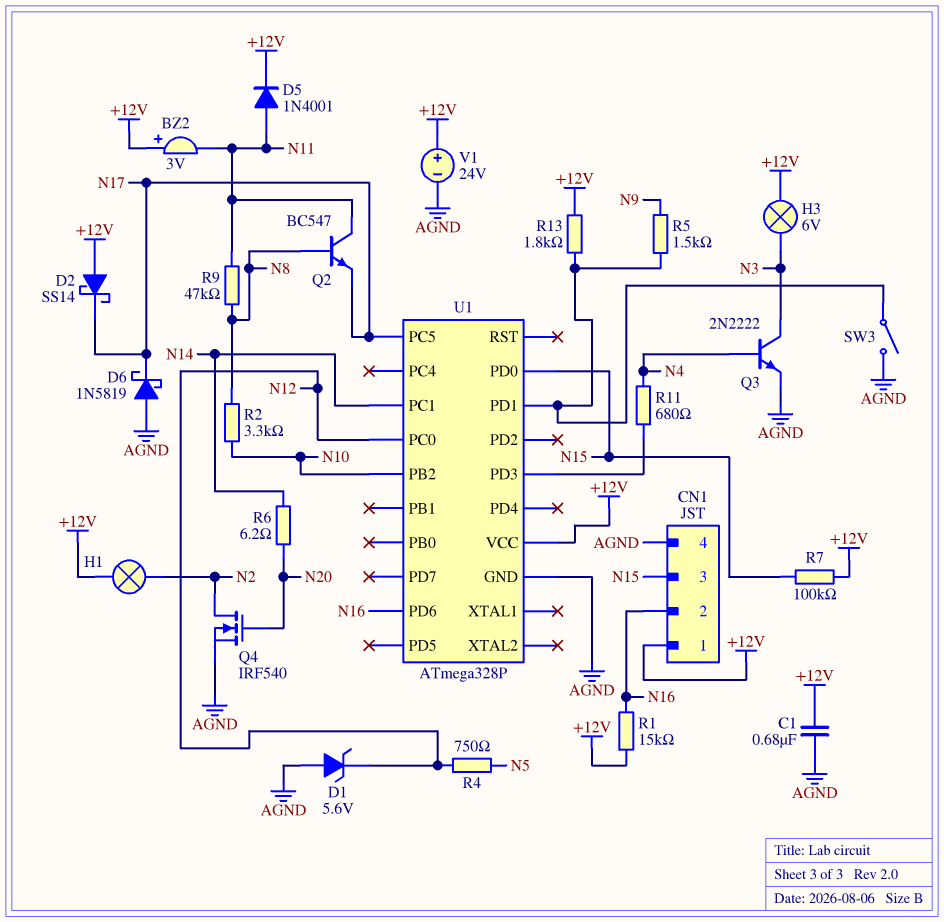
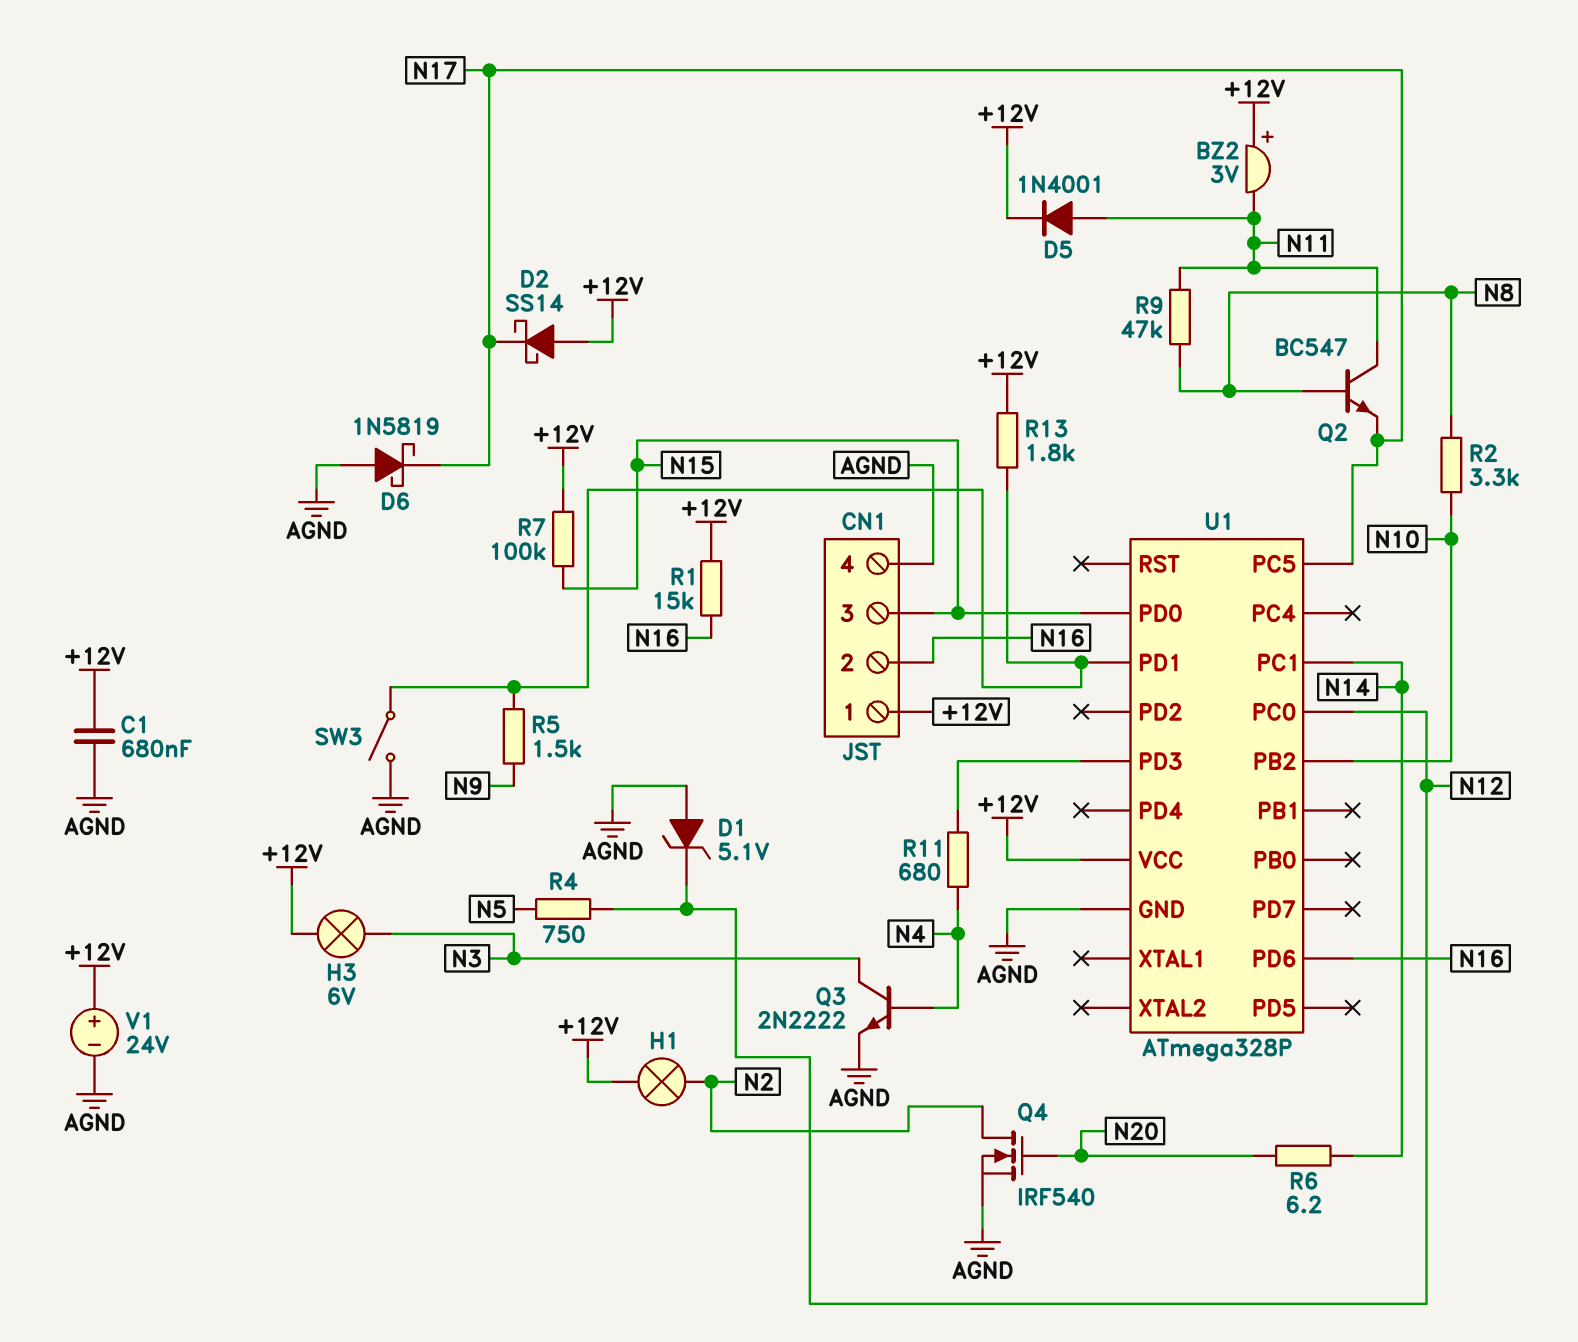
D1: zener 5.6V (A AGND, K N12) -> zener 5.1V (A AGND, K N12)

